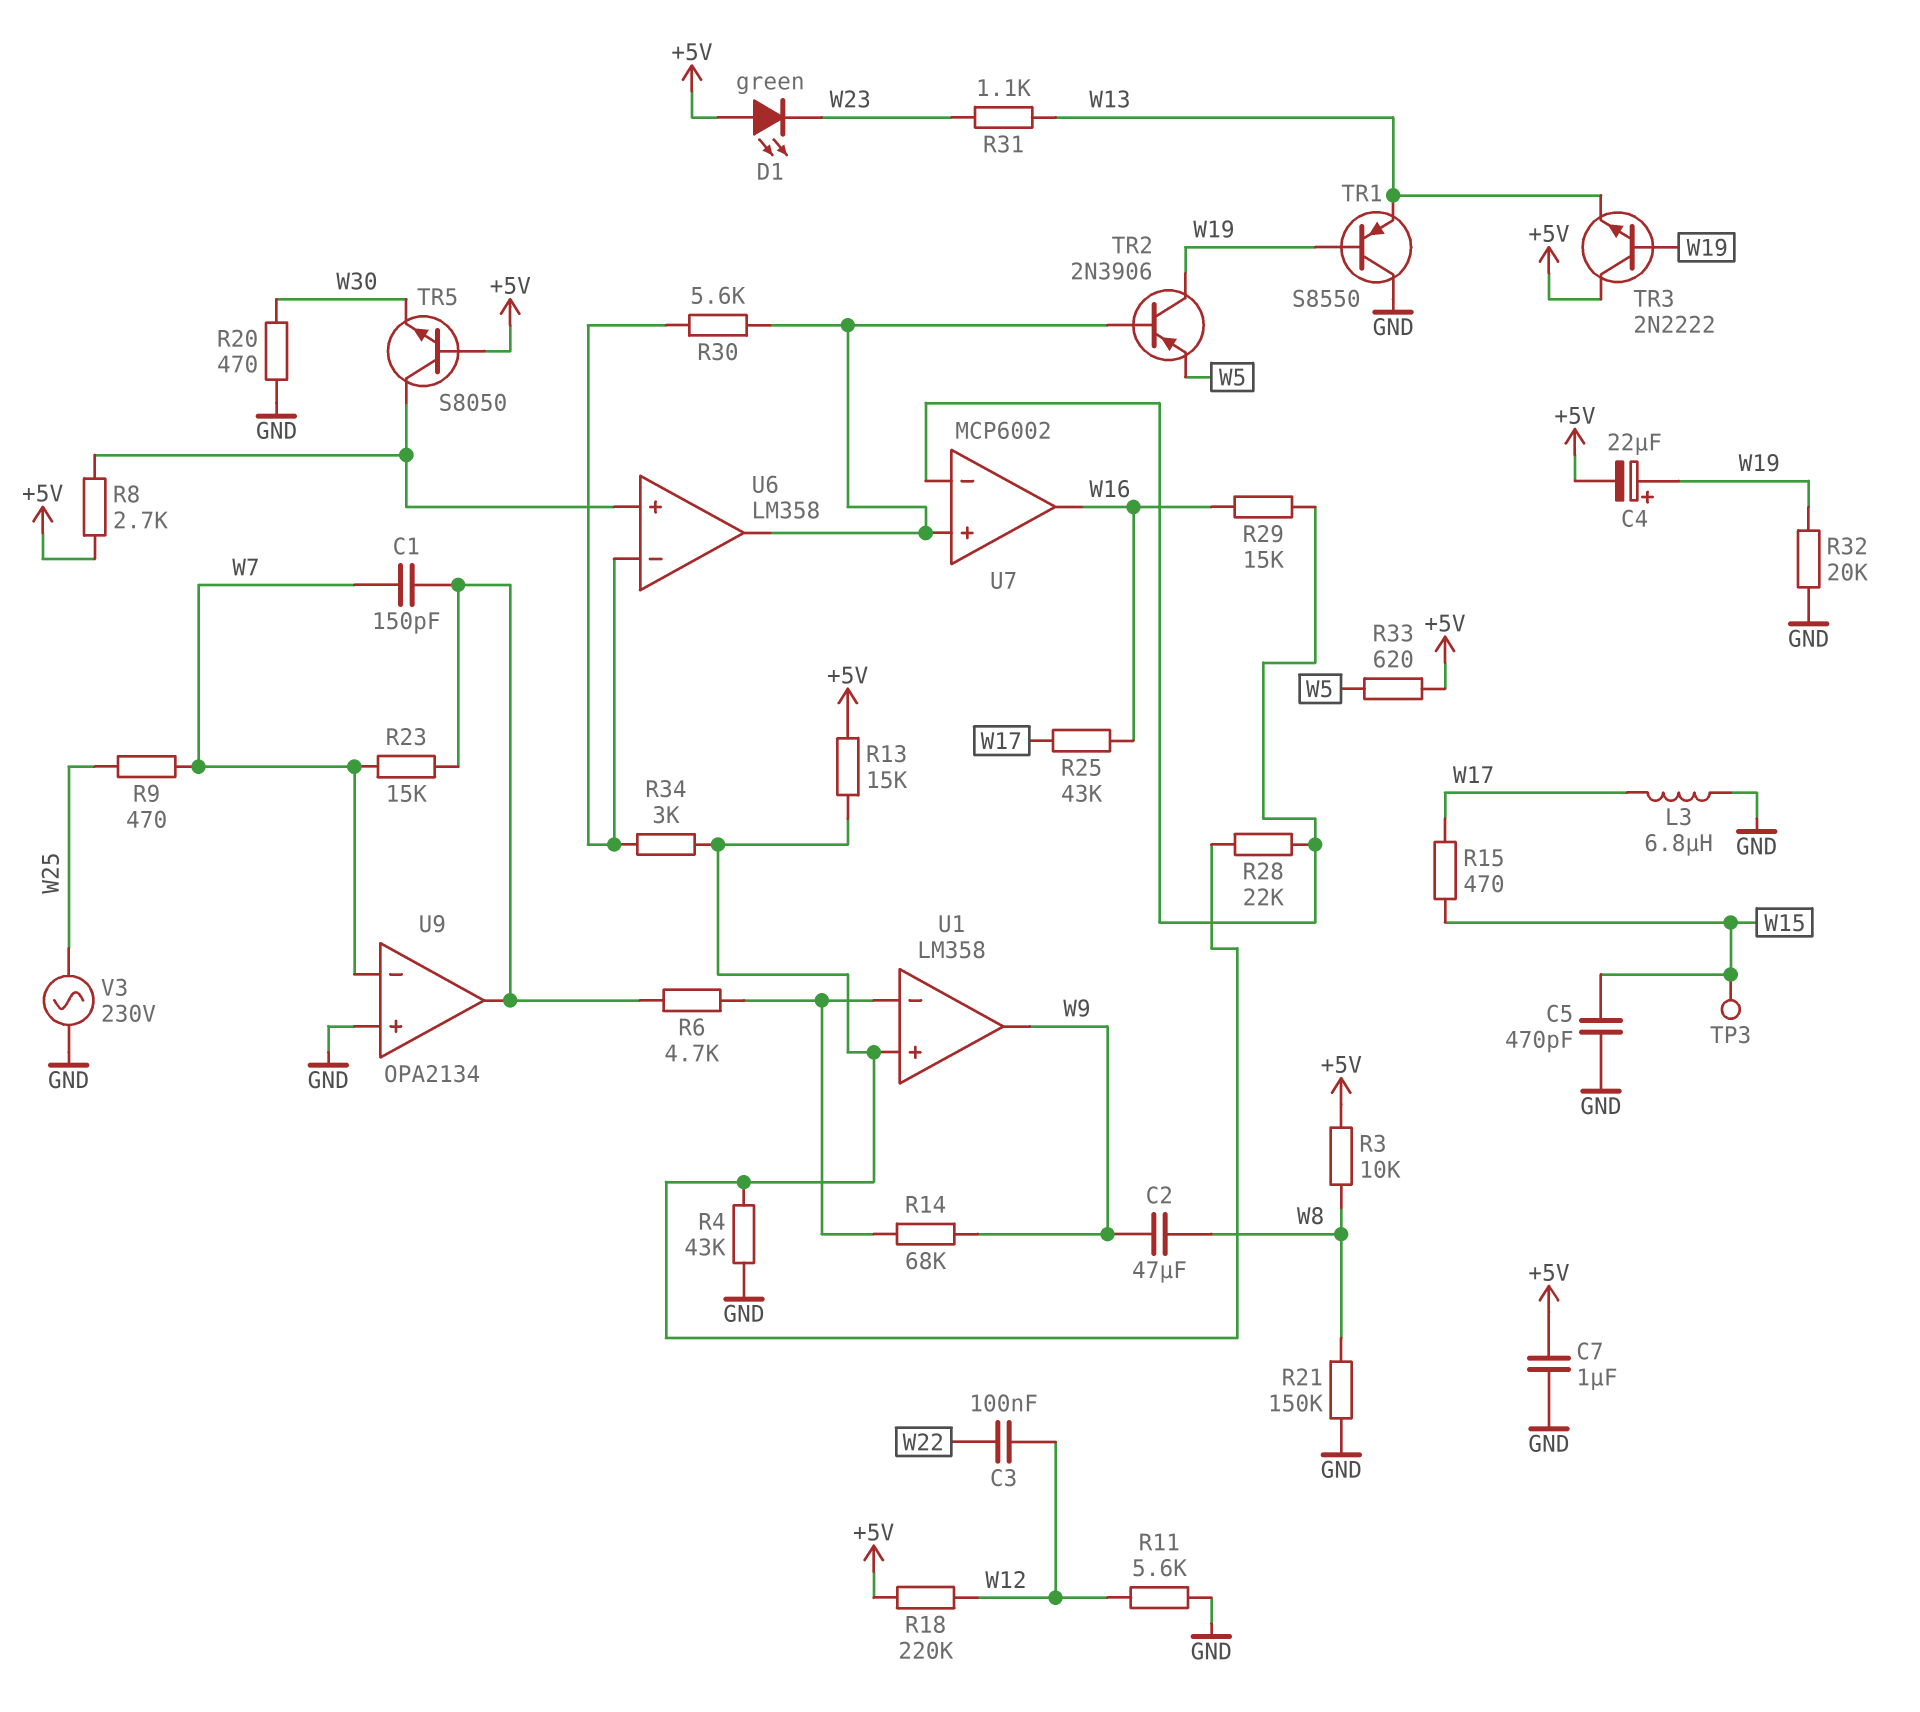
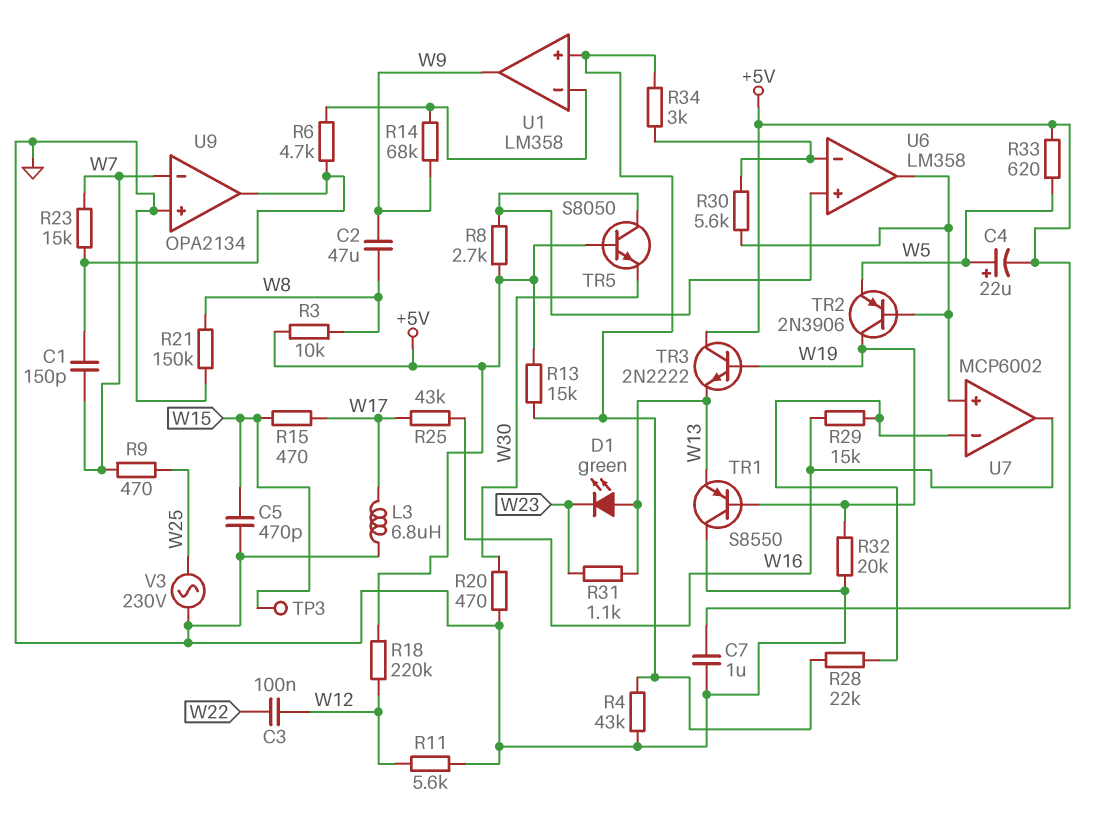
C4: 22uF (plus W19, minus +5V) -> 22uF (plus W5, minus +5V)
D1: LED green (A +5V, K W23) -> LED green (A W13, K W23)

